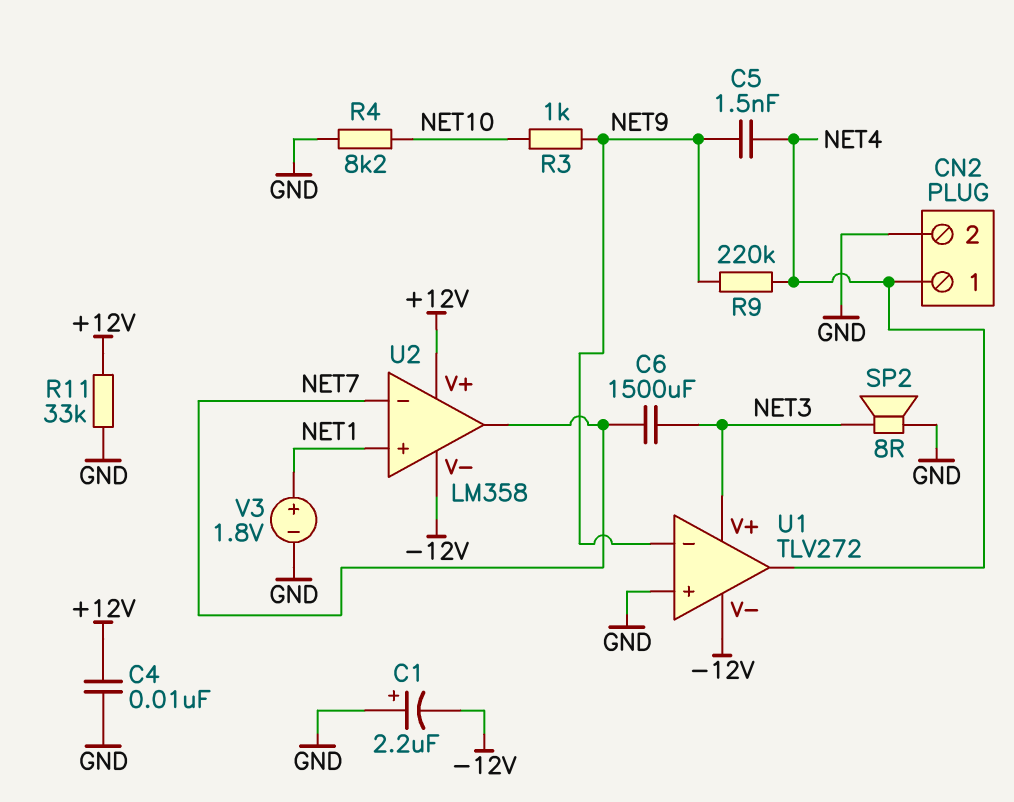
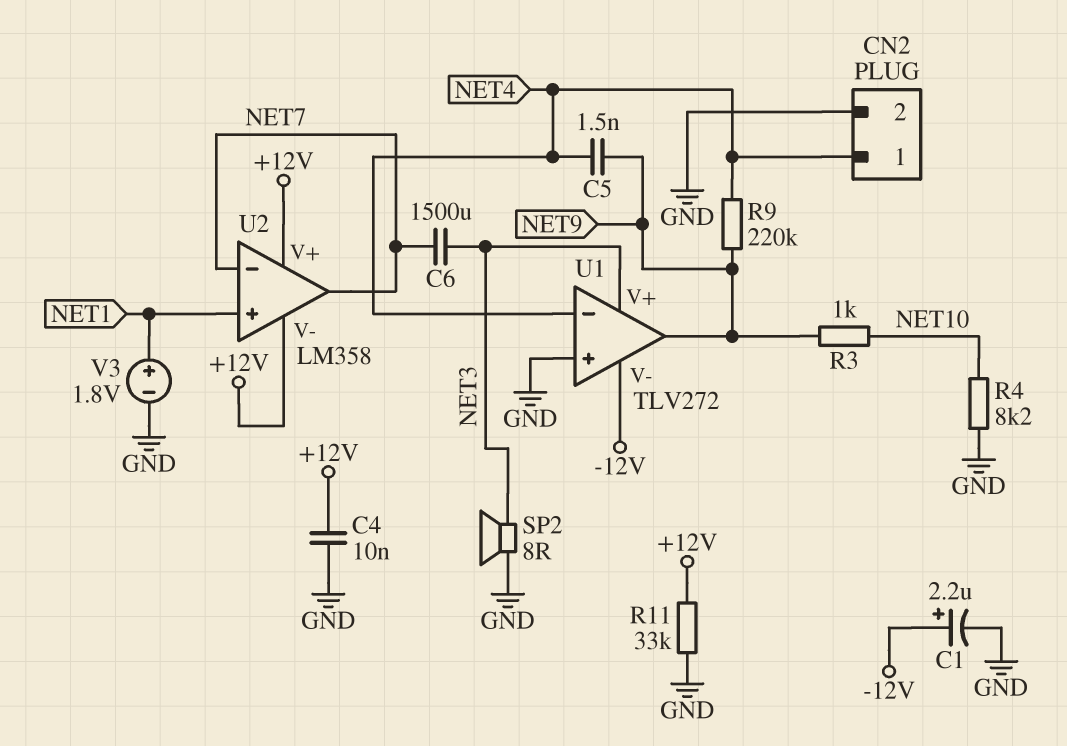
C1: 2.2uF (plus GND, minus -12V) -> 2.2uF (plus -12V, minus GND)
U1 pin in-: NET9 -> NET4
U1 pin out: NET4 -> NET9
U2 pin V-: -12V -> +12V

